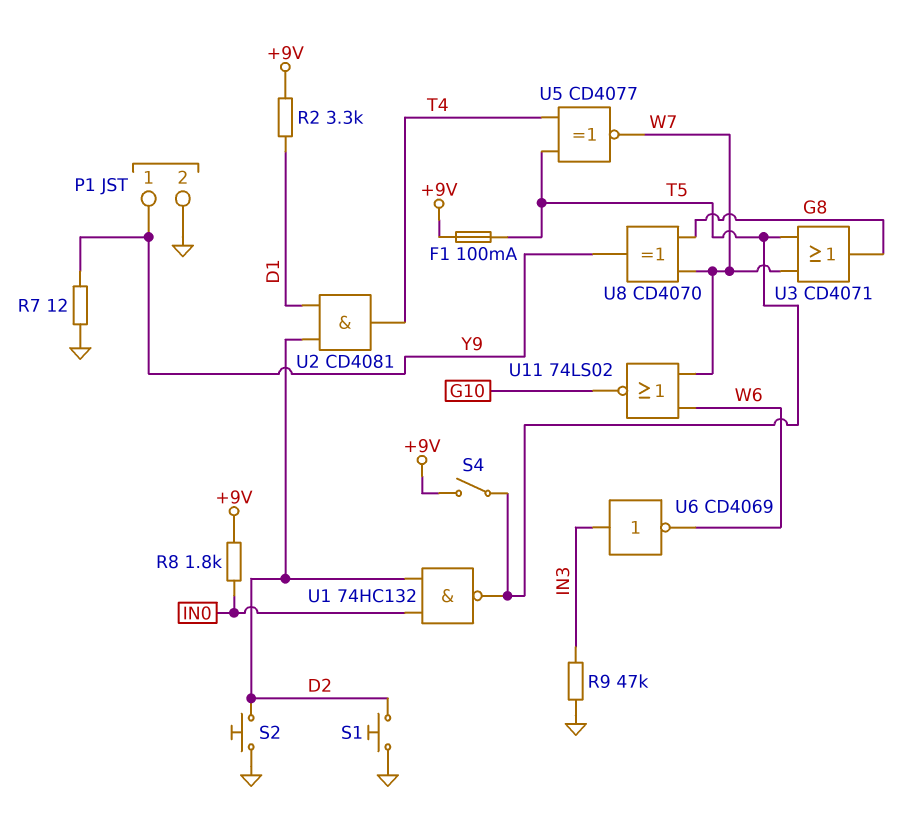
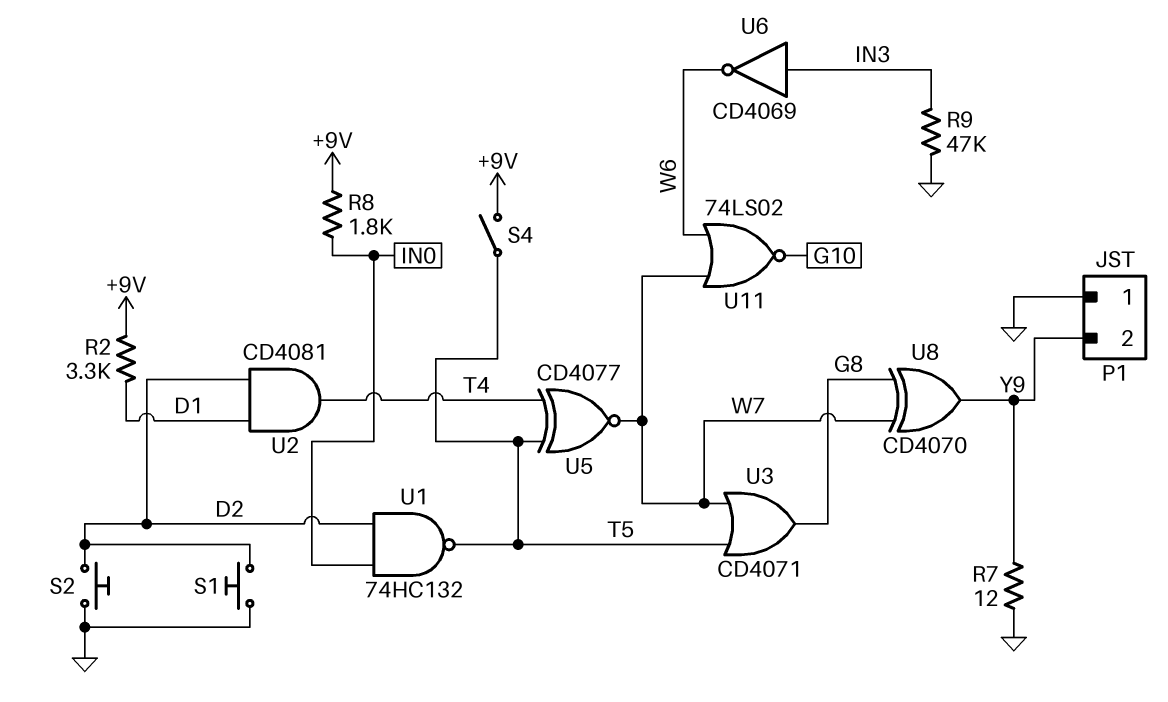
F1: 100mA (+9V, T5) -> none
P1 pin 1: Y9 -> GND
P1 pin 2: GND -> Y9

